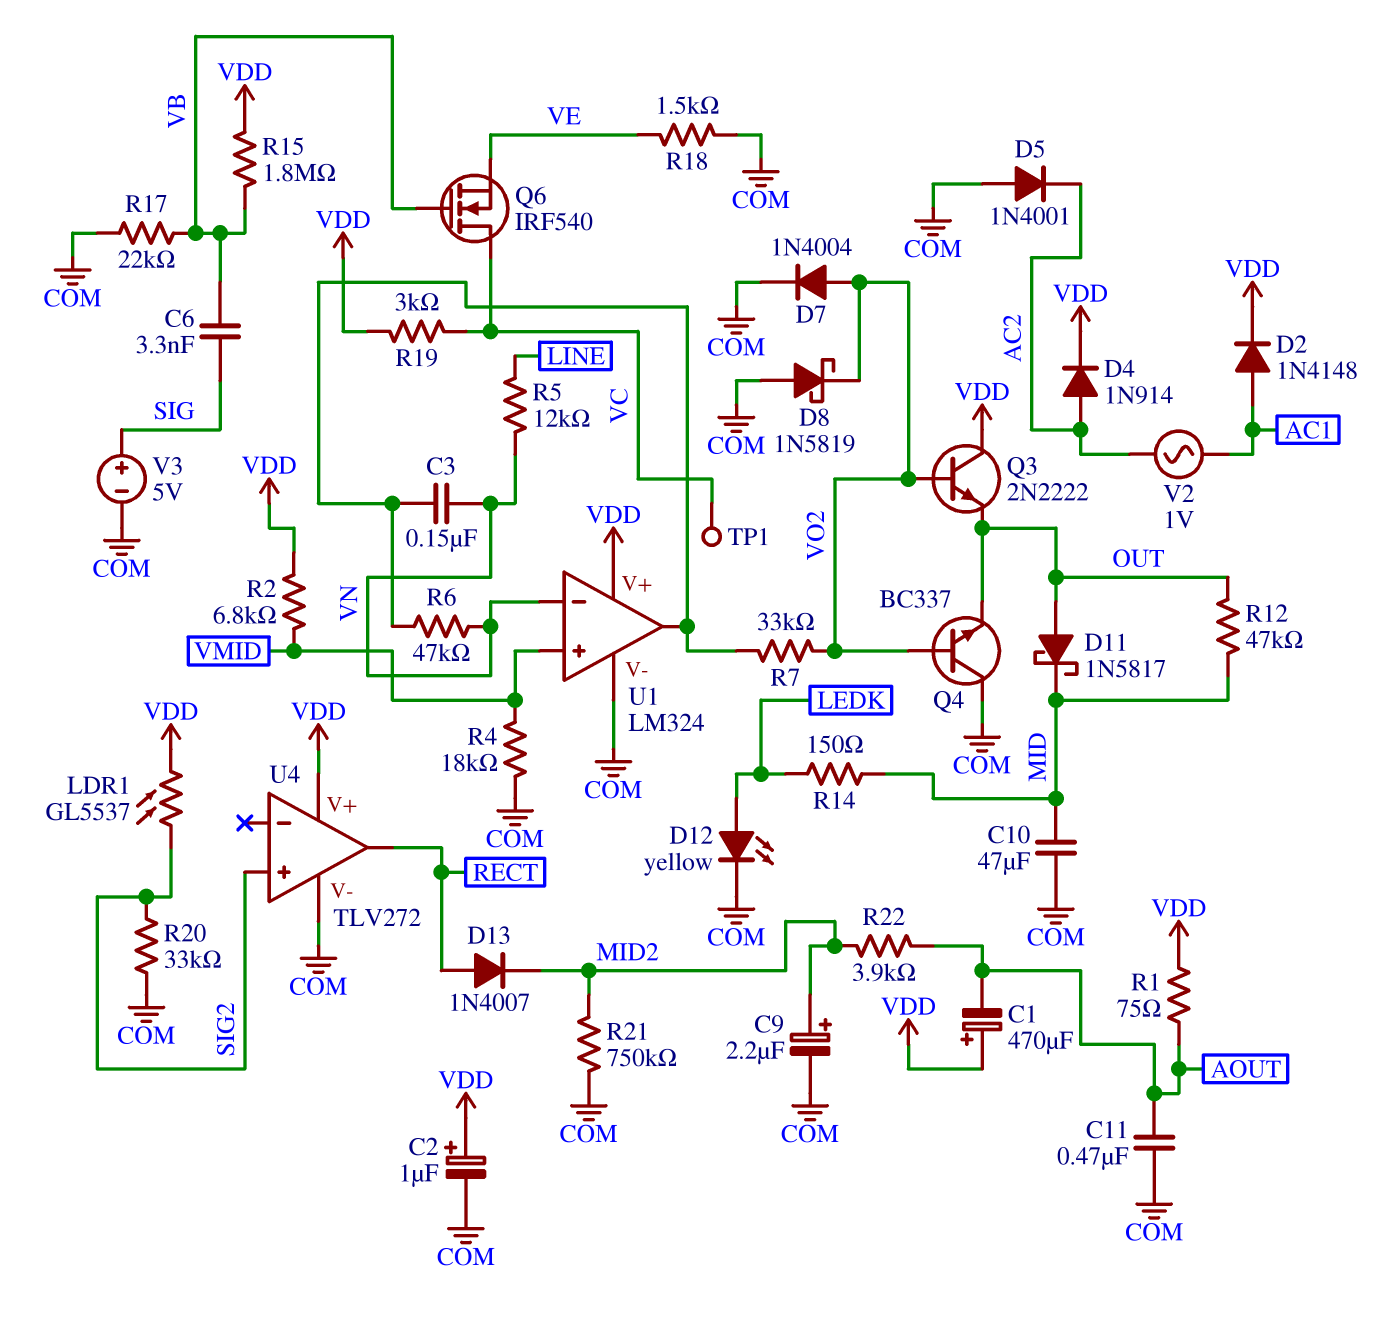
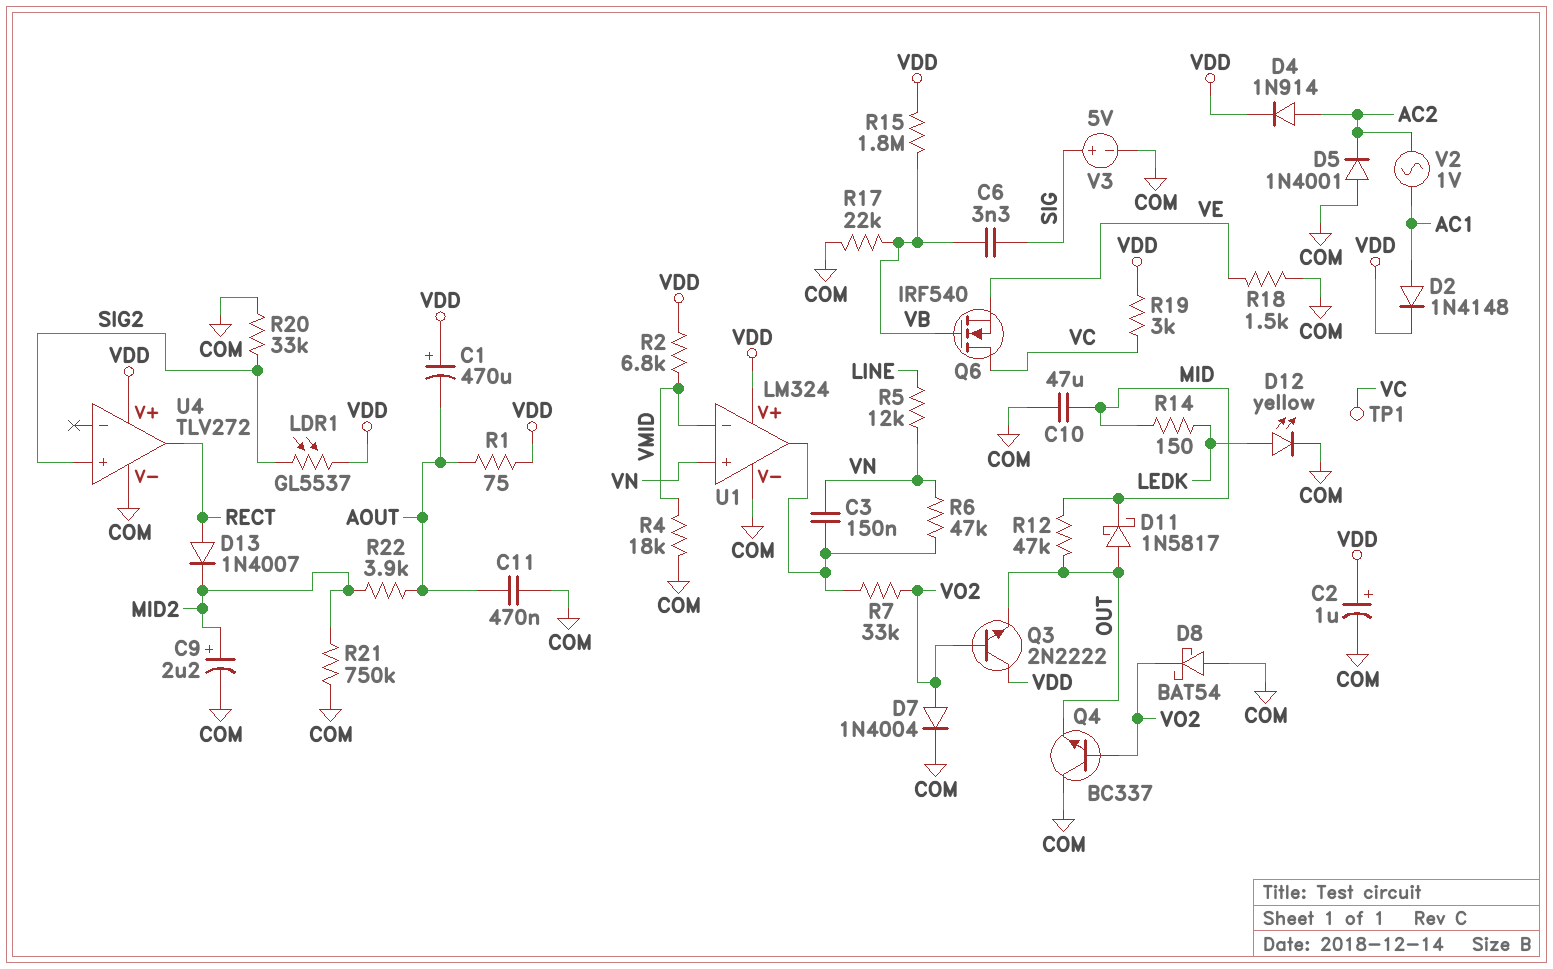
D8: schottky 1N5819 (A COM, K VO2) -> schottky BAT54 (A COM, K VO2)
U1 pin in+: VMID -> VN
U1 pin in-: VN -> VMID

